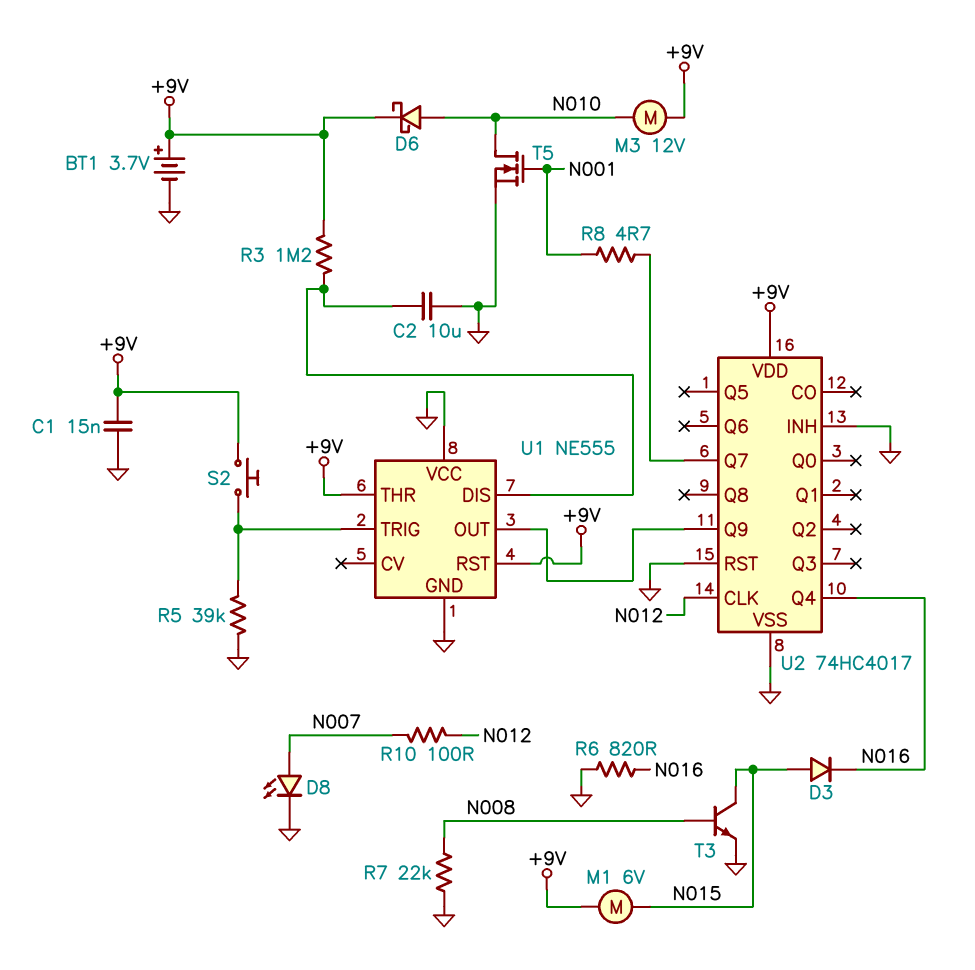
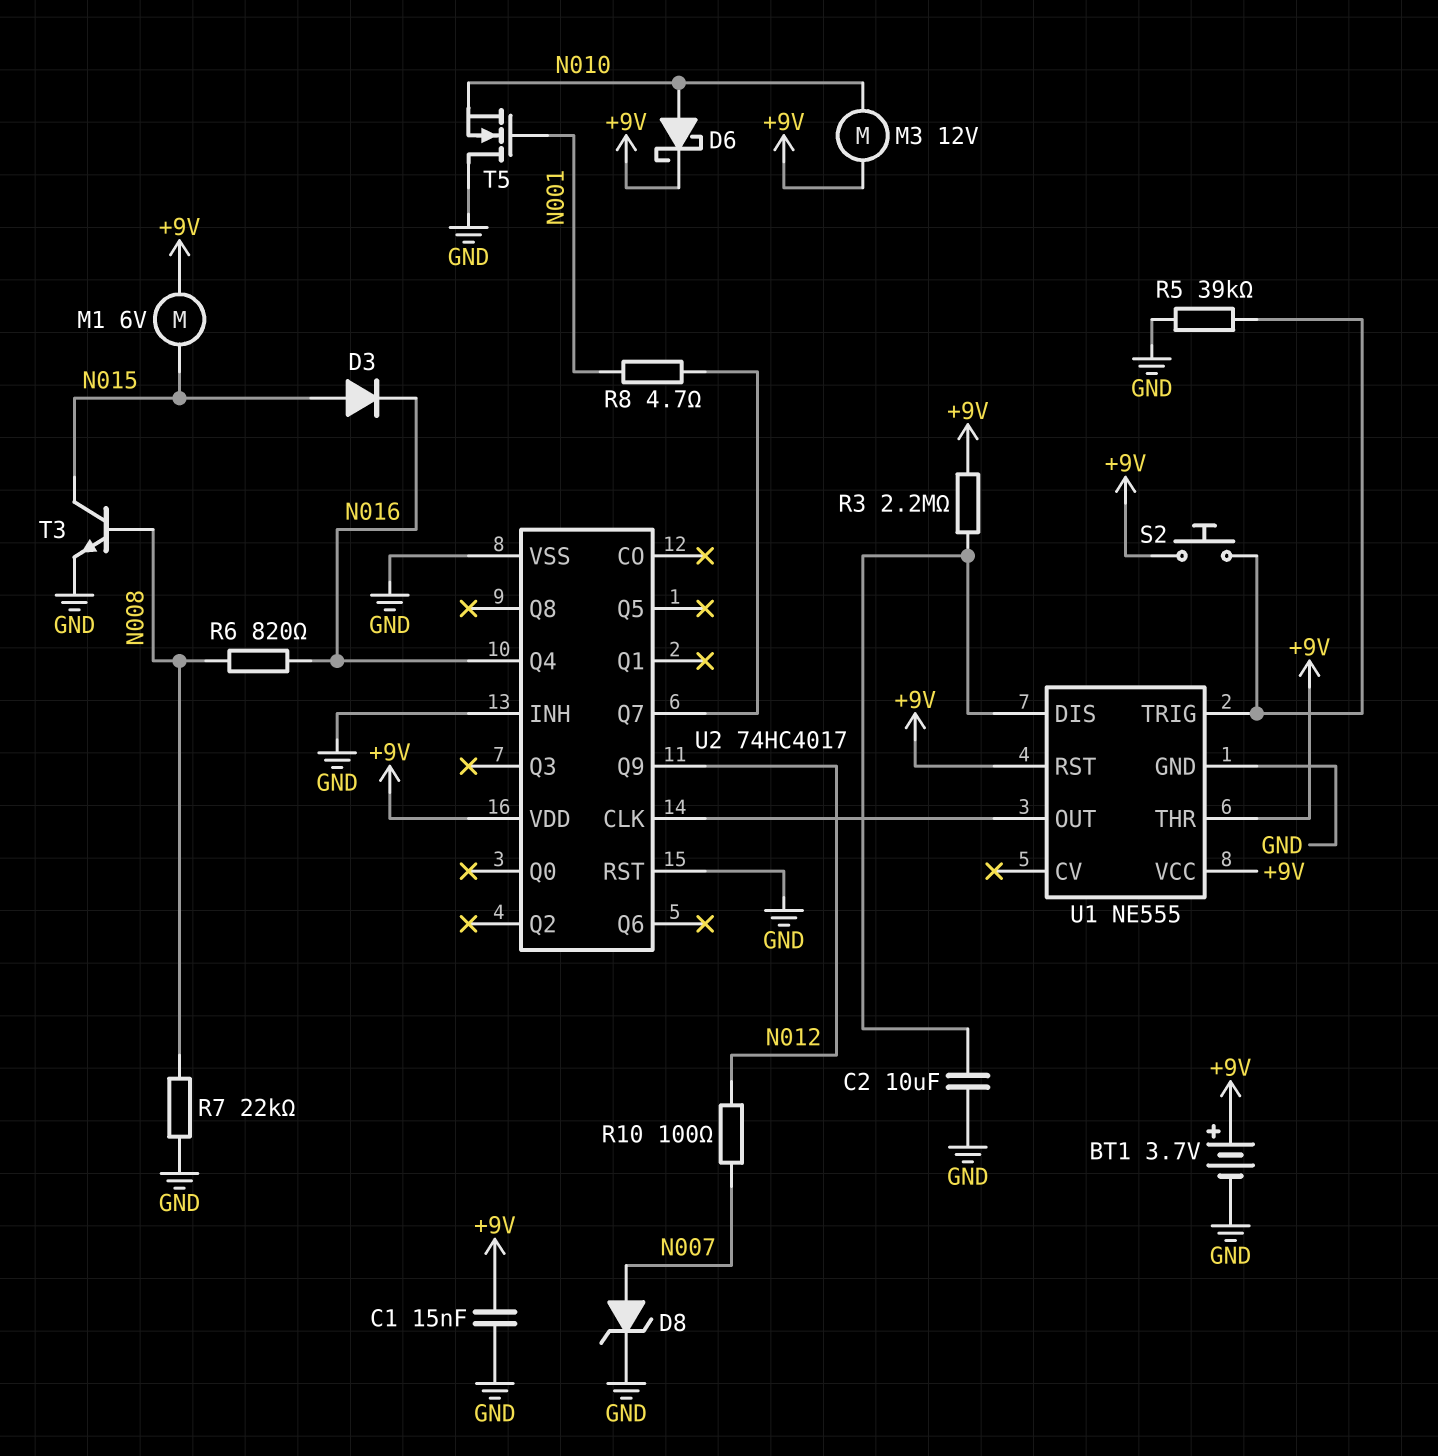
D8: LED (A N007, K GND) -> zener (A N007, K GND)
R3: 1.2M (+9V, U1/DIS) -> 2.2M (+9V, U1/DIS)
R6: 820 (GND, N016) -> 820 (N008, N016)
T5: NMOS (G N001, D N010, S GND) -> NMOS (G N001, D GND, S N010)
U1 pin VCC: GND -> +9V
U2 pin CLK: N012 -> U1/OUT
U2 pin Q9: U1/OUT -> N012

